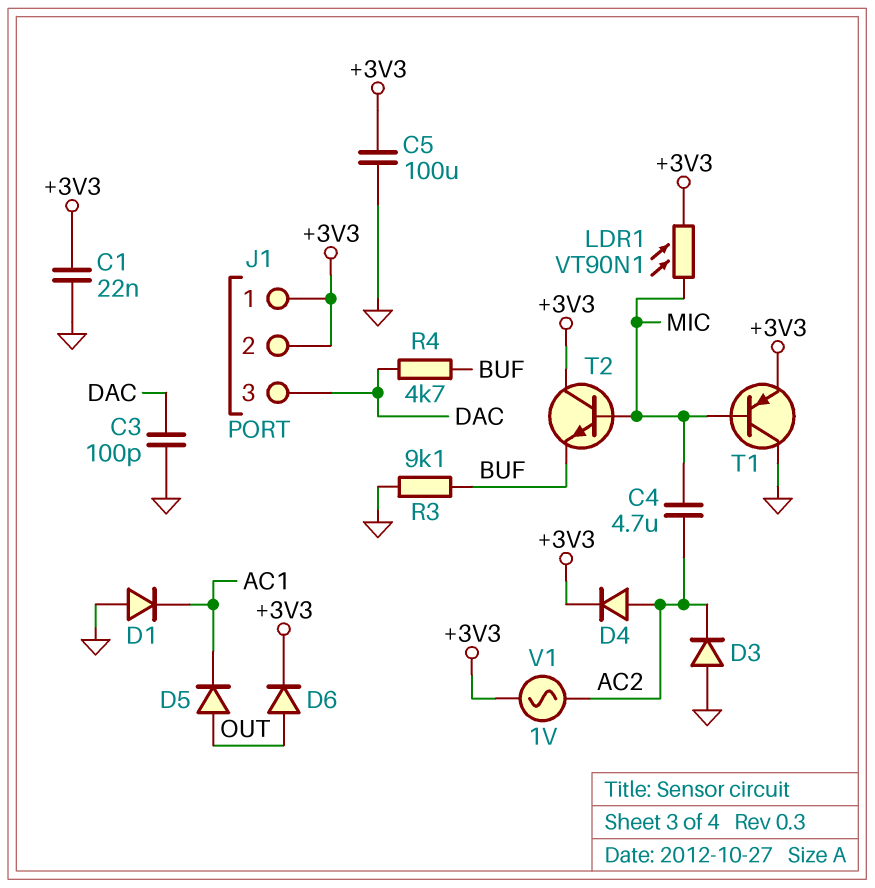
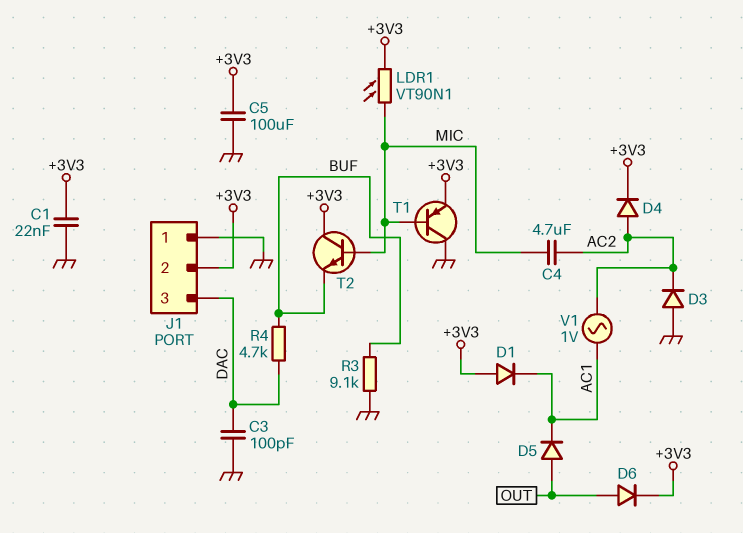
D1: diode (A GND, K AC1) -> diode (A +3V3, K AC1)
J1 pin 1: +3V3 -> GND
V1: AC 1V (+3V3, AC2) -> AC 1V (AC1, AC2)

